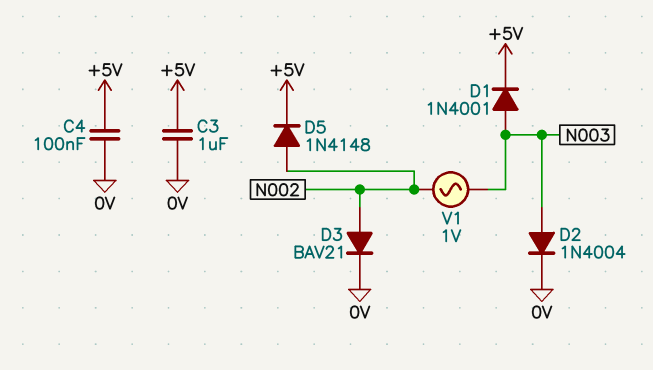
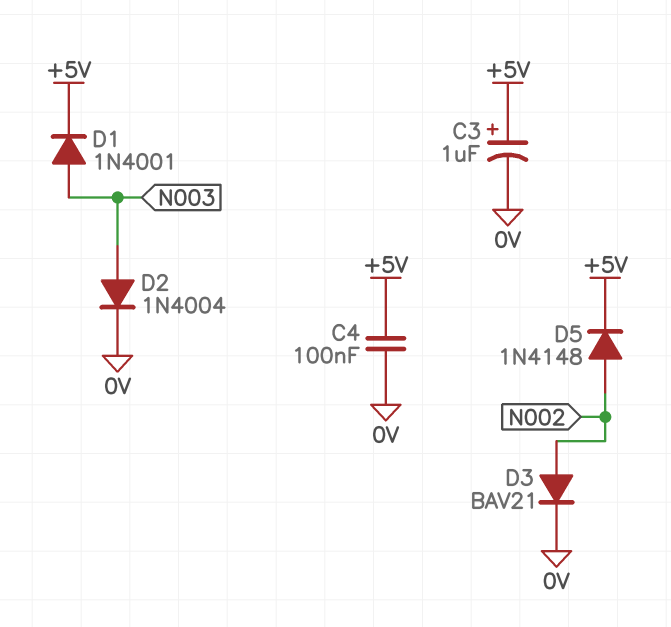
C3: 1uF (+5V, 0V) -> 1uF (plus +5V, minus 0V)
V1: AC 1V (N002, N003) -> none

